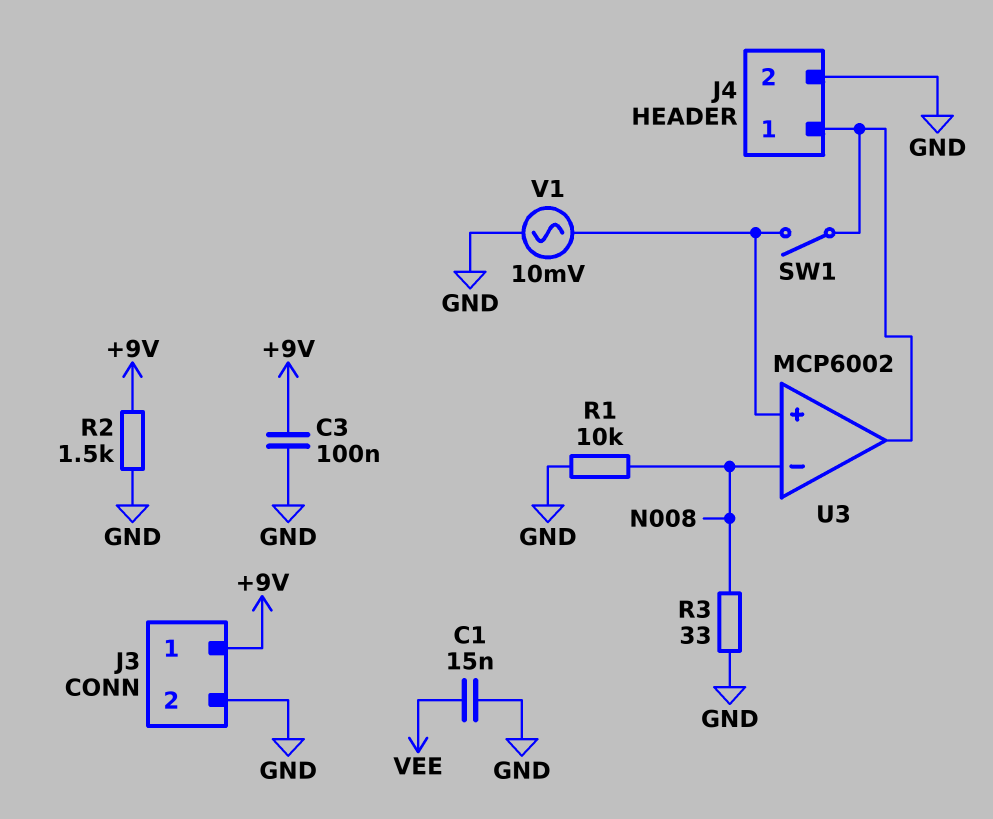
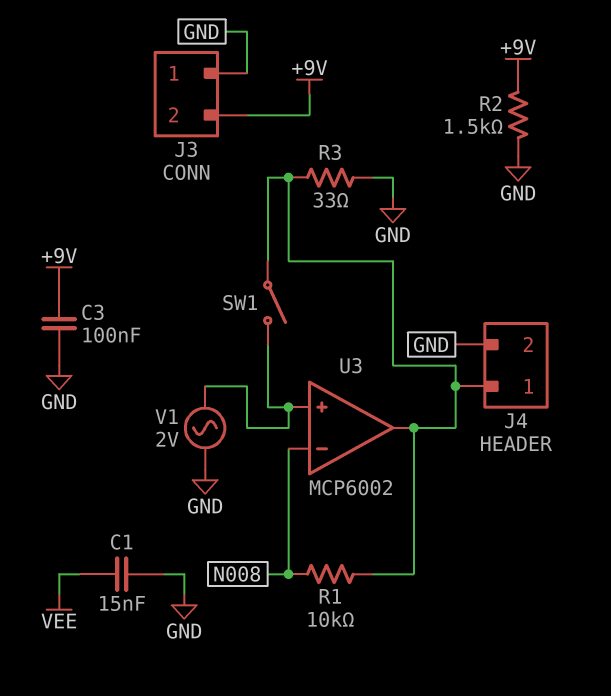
J3 pin 1: +9V -> GND
J3 pin 2: GND -> +9V
R1: 10k (GND, N008) -> 10k (J4/1, N008)
R3: 33 (GND, N008) -> 33 (GND, J4/1)
V1: AC 10mV (GND, U3/in+) -> AC 2V (GND, U3/in+)

